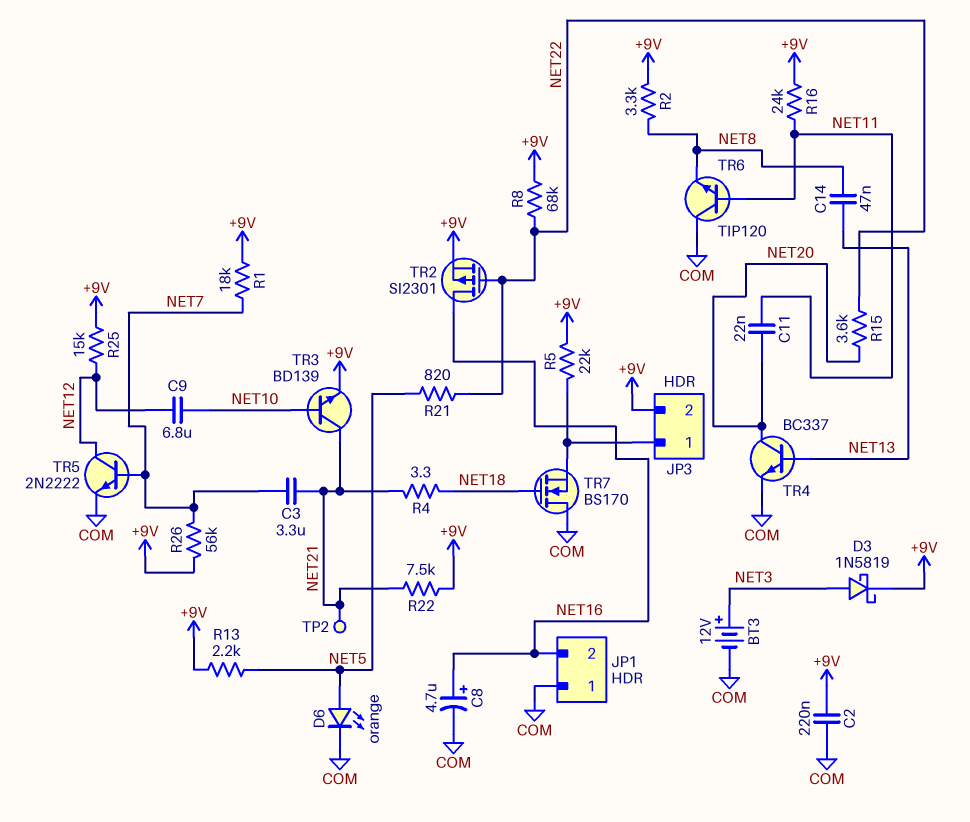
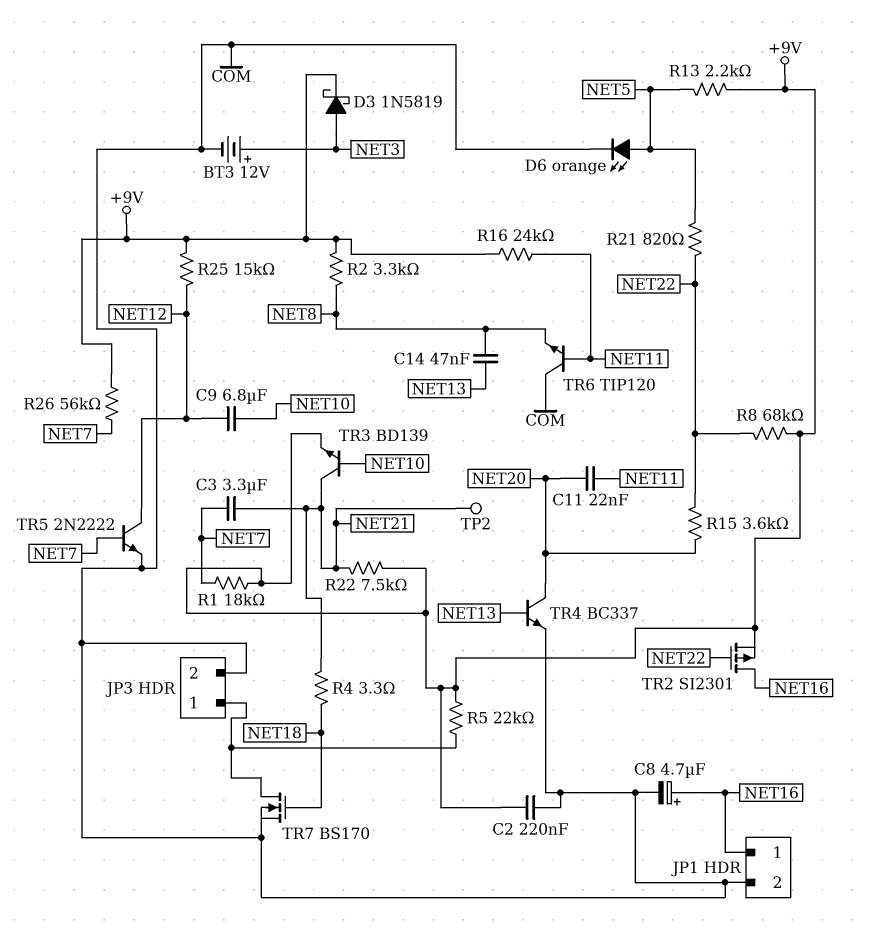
JP1 pin 1: COM -> NET16
JP1 pin 2: NET16 -> COM
JP3 pin 2: +9V -> COM
TR7: NMOS BS170 (G NET18, D COM, S JP3/1) -> NMOS BS170 (G NET18, D JP3/1, S COM)

